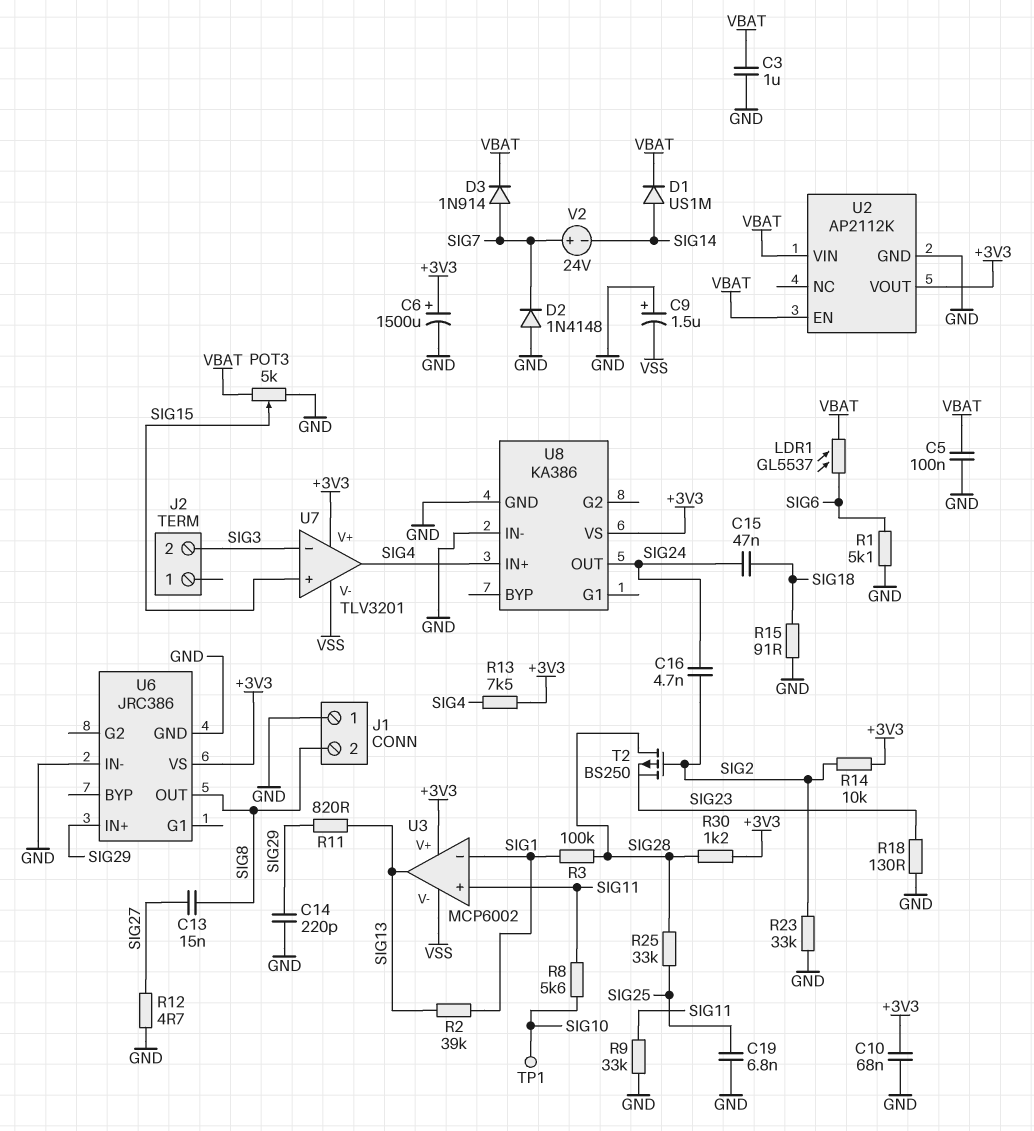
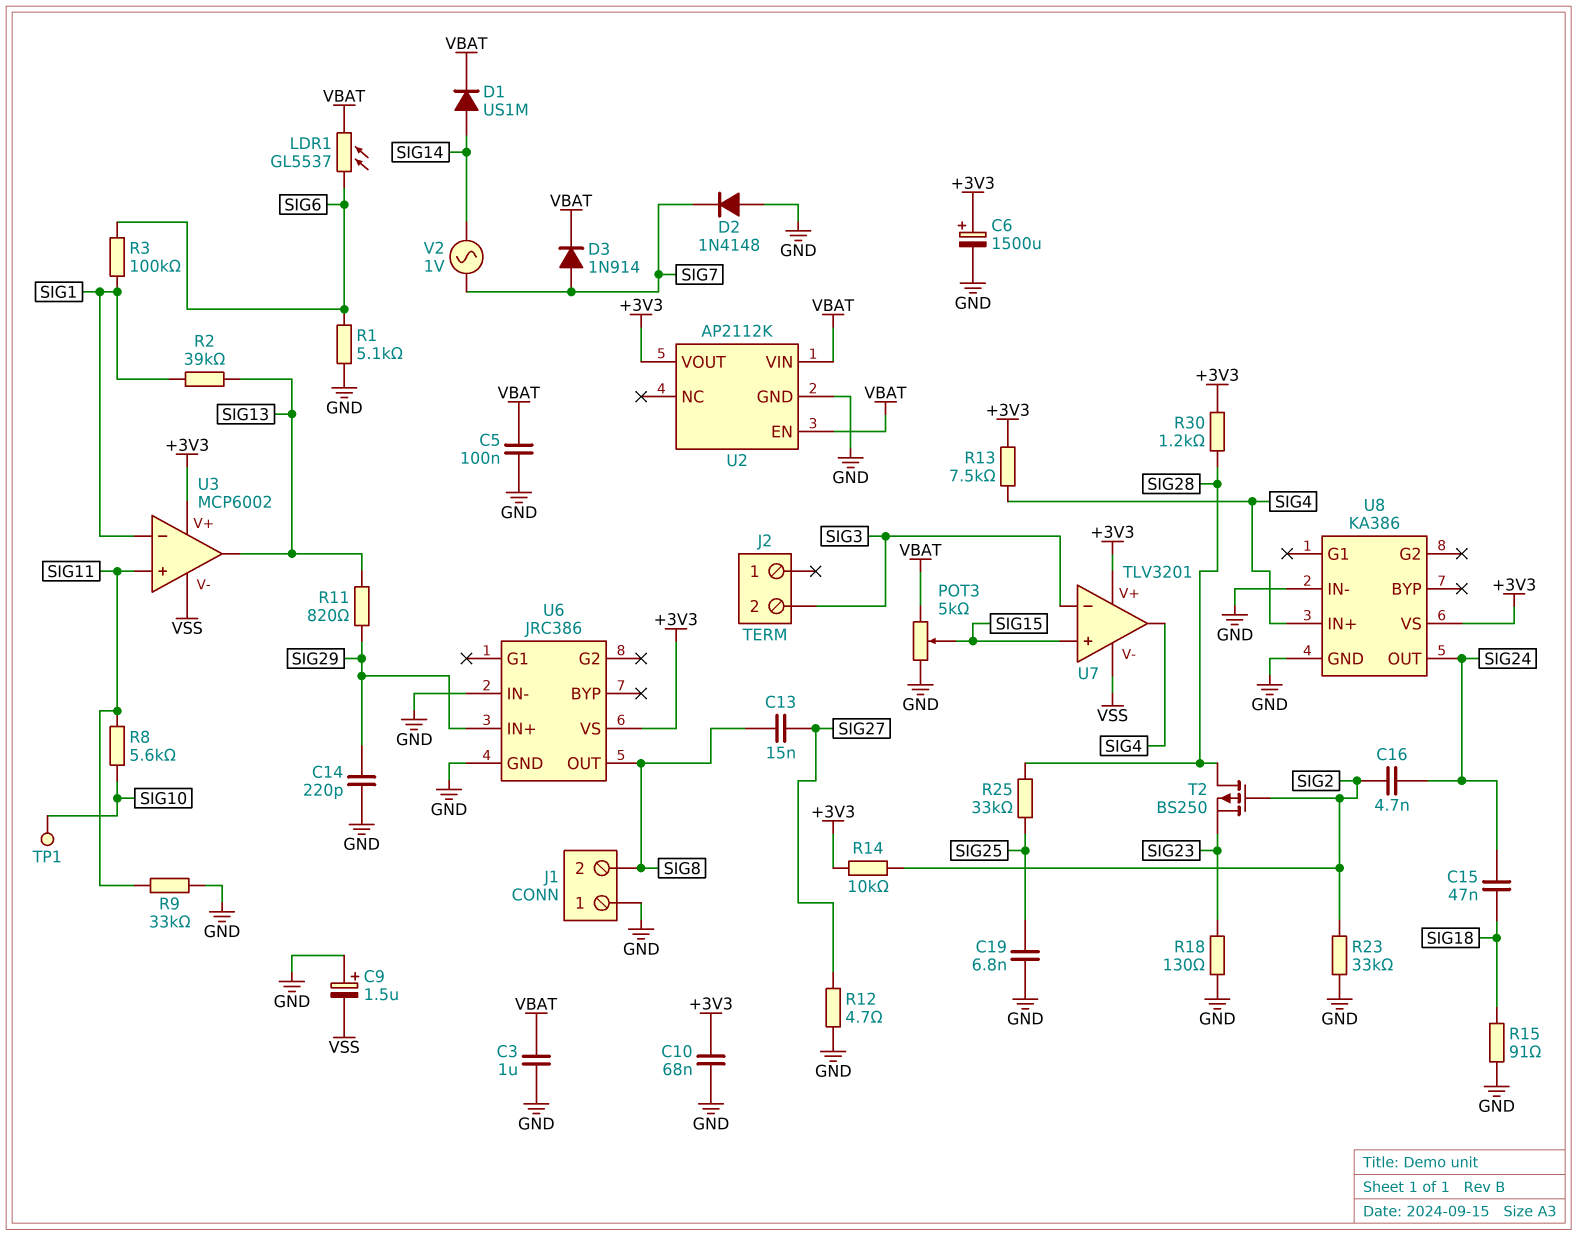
R3: 100k (SIG1, SIG28) -> 100k (SIG1, SIG6)
V2: 24V (plus SIG7, minus SIG14) -> AC 1V (SIG7, SIG14)

